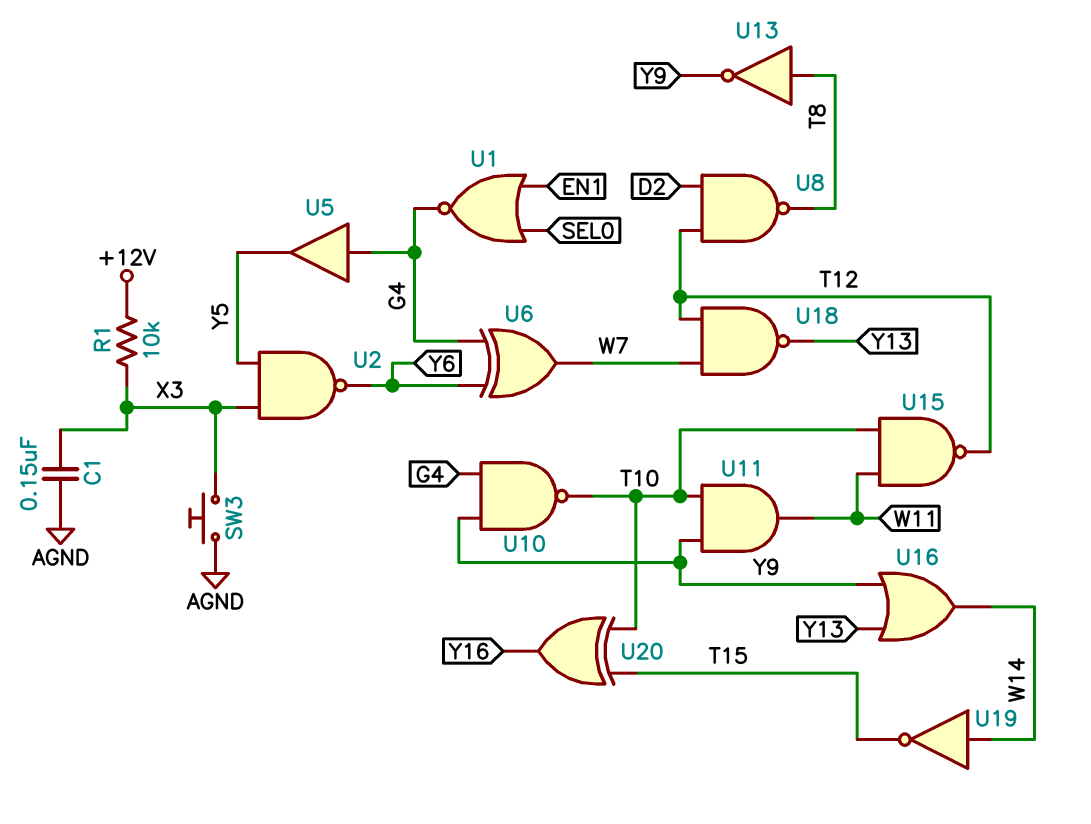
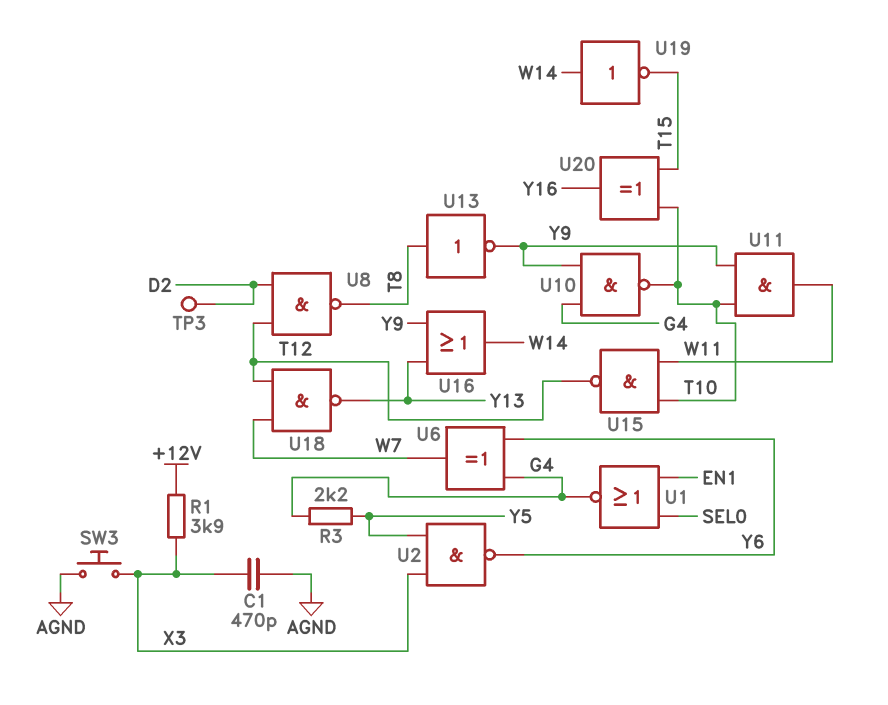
C1: 150nF (AGND, X3) -> 470pF (AGND, X3)
R1: 10k (+12V, X3) -> 3.9k (+12V, X3)
R3: none -> 2.2k (G4, Y5)
TP3: none -> test point (D2)
U5: buffer (in G4, out Y5) -> none

